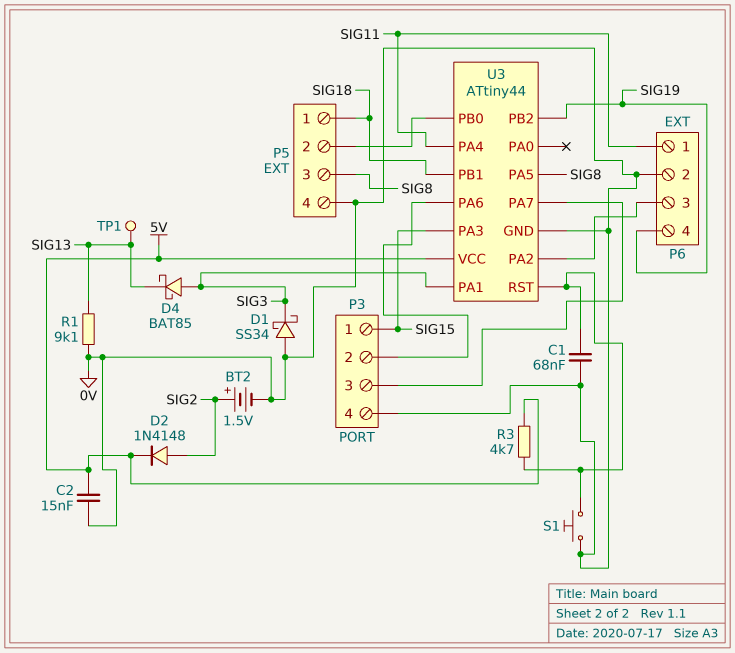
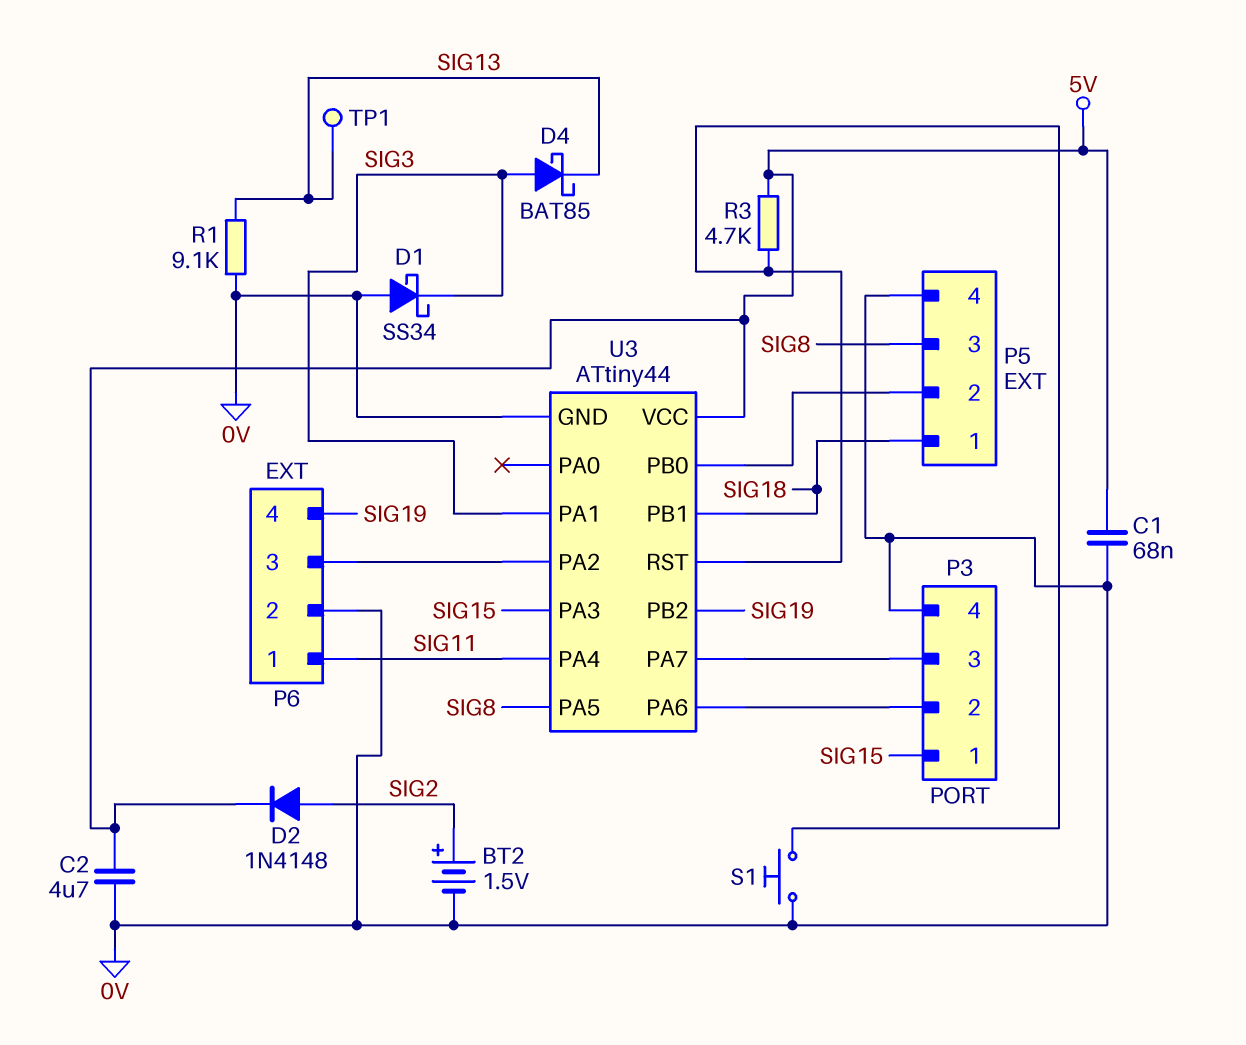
C1: 68nF (0V, U3/RST) -> 68nF (0V, 5V)
C2: 15nF (0V, 5V) -> 4.7uF (0V, 5V)

